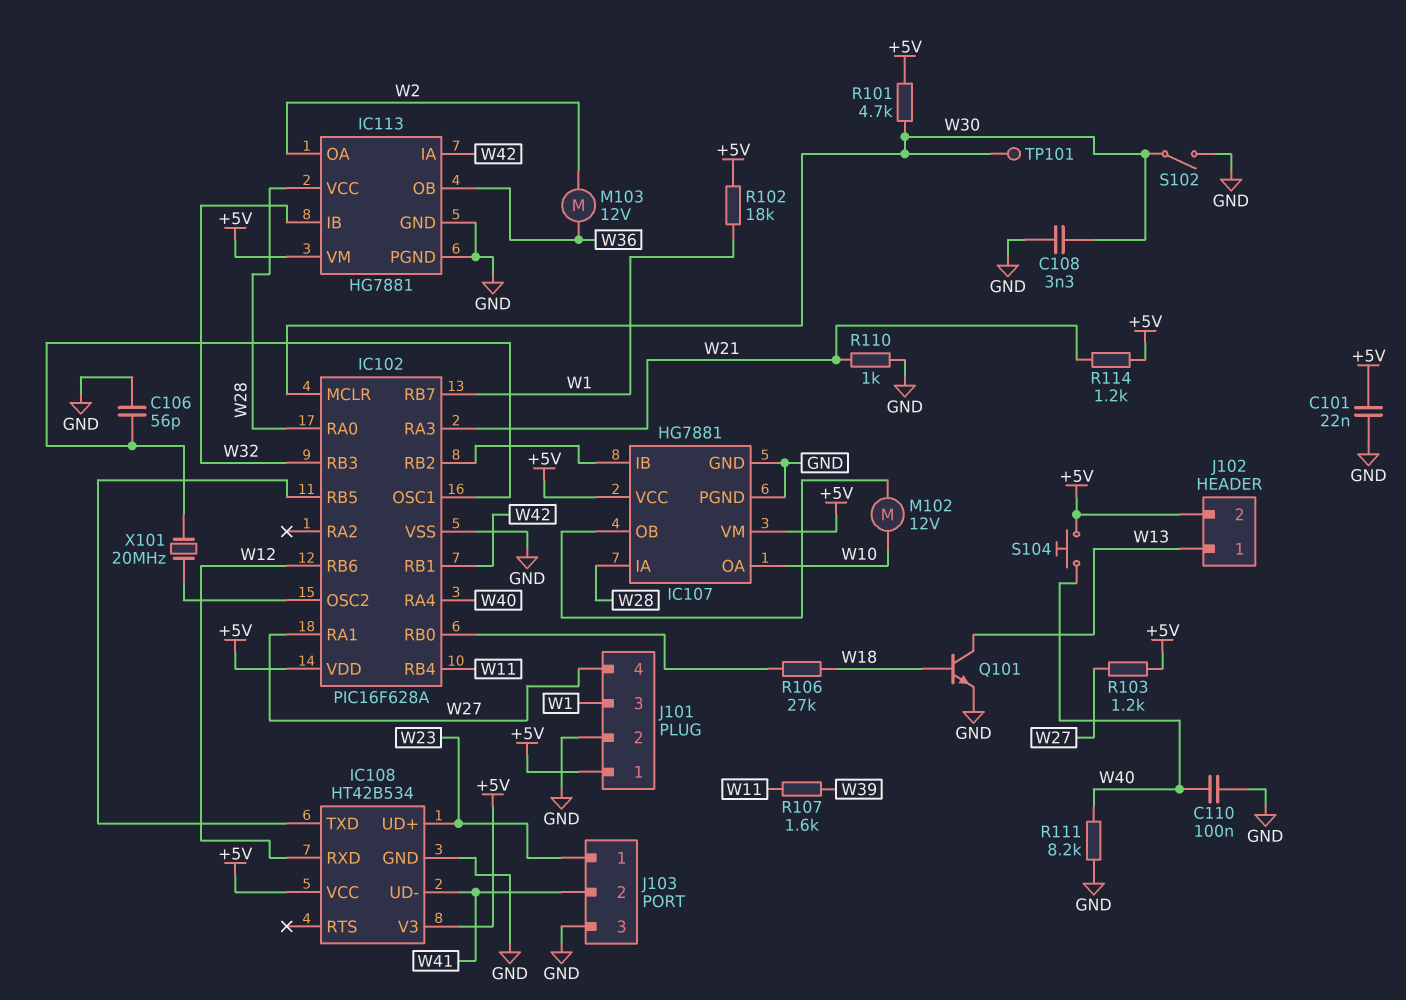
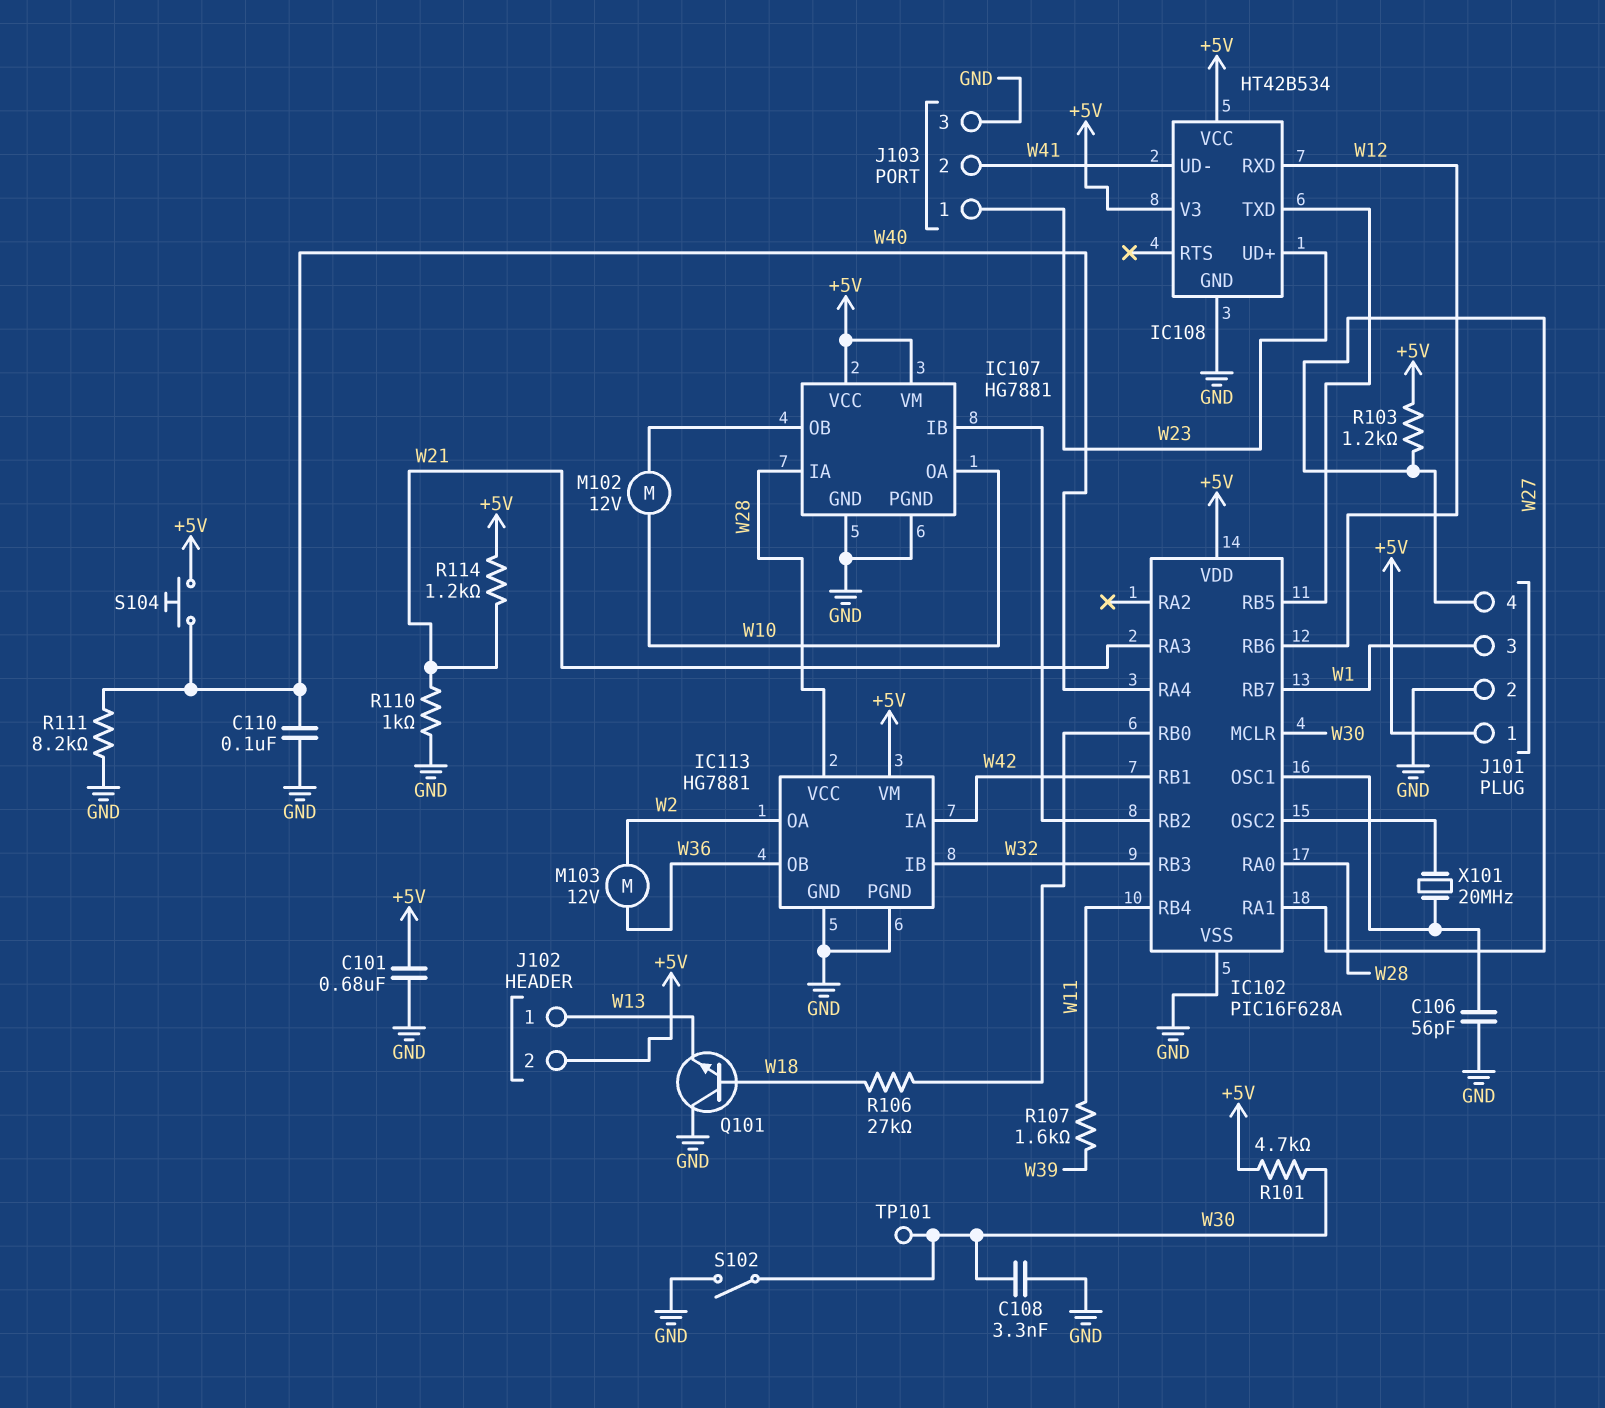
C101: 22nF (+5V, GND) -> 680nF (+5V, GND)
Q101: NPN (B W18, C W13, E GND) -> NPN (B W18, C GND, E W13)
R102: 18k (+5V, W1) -> none

